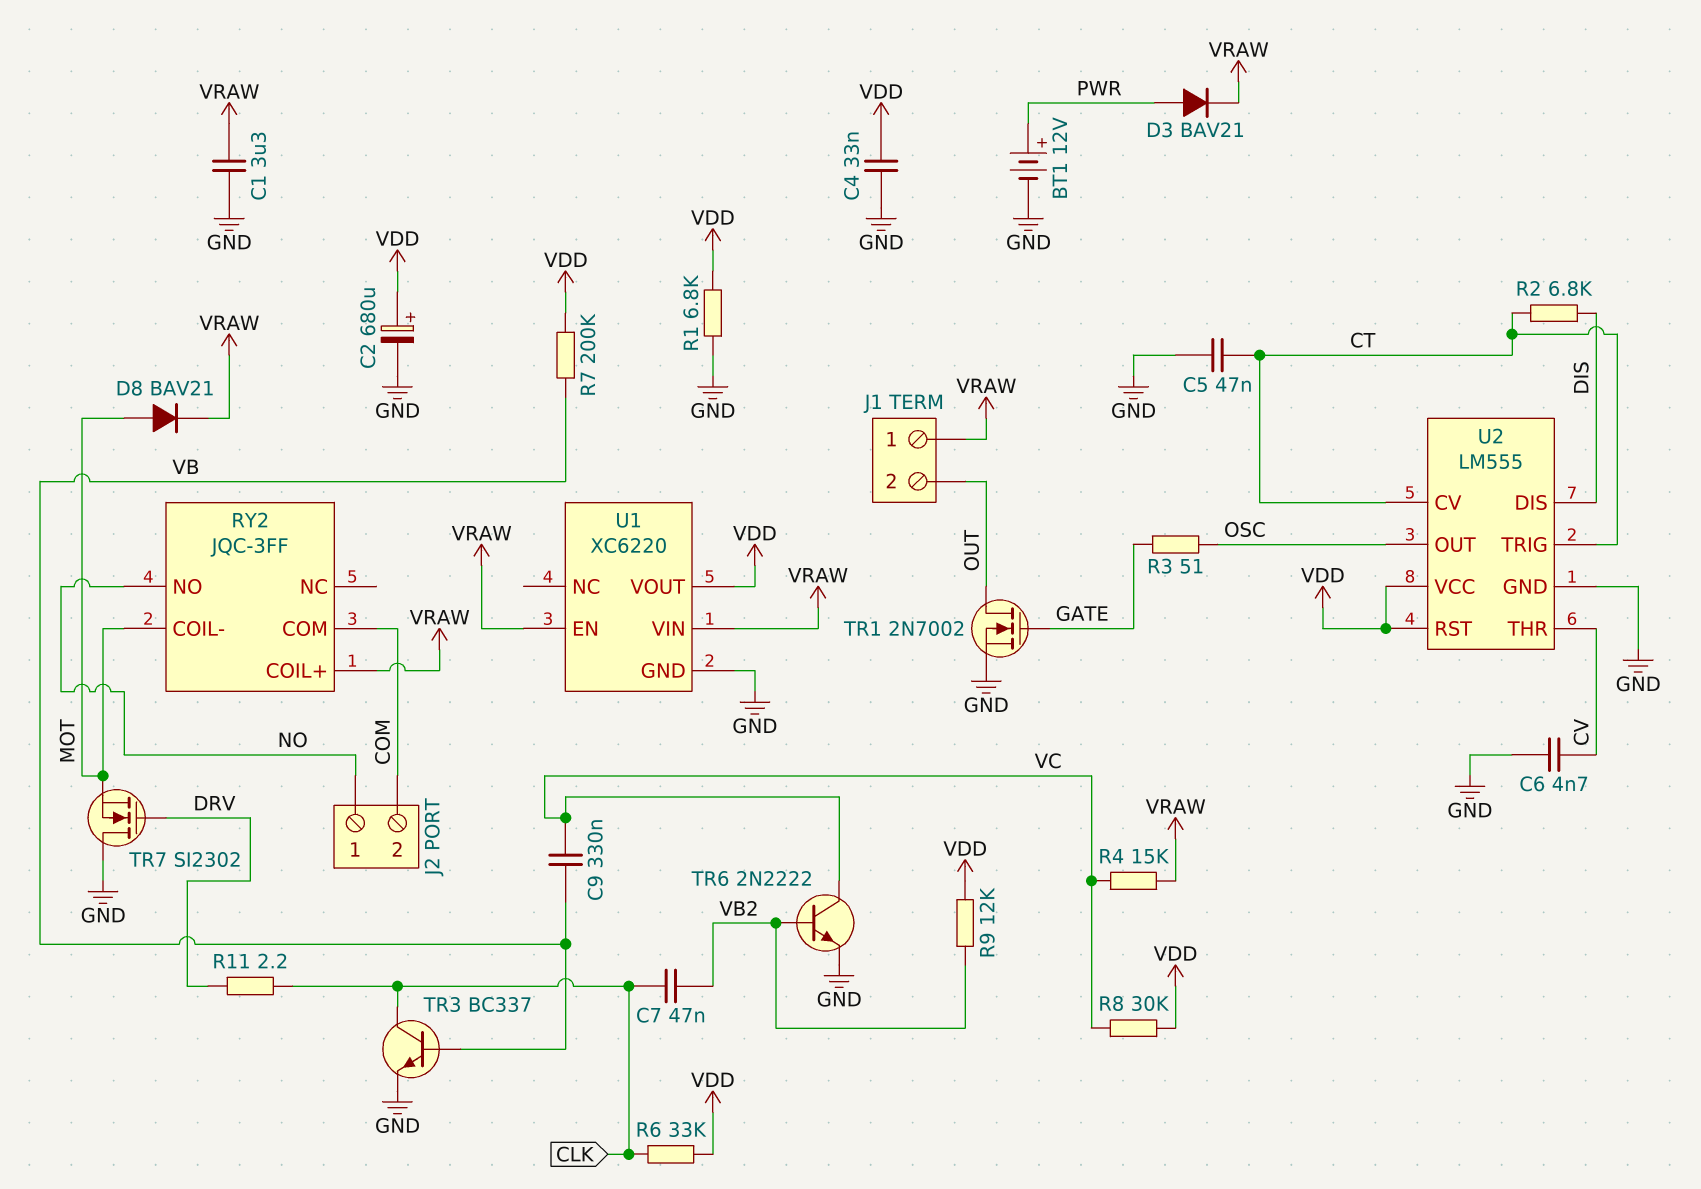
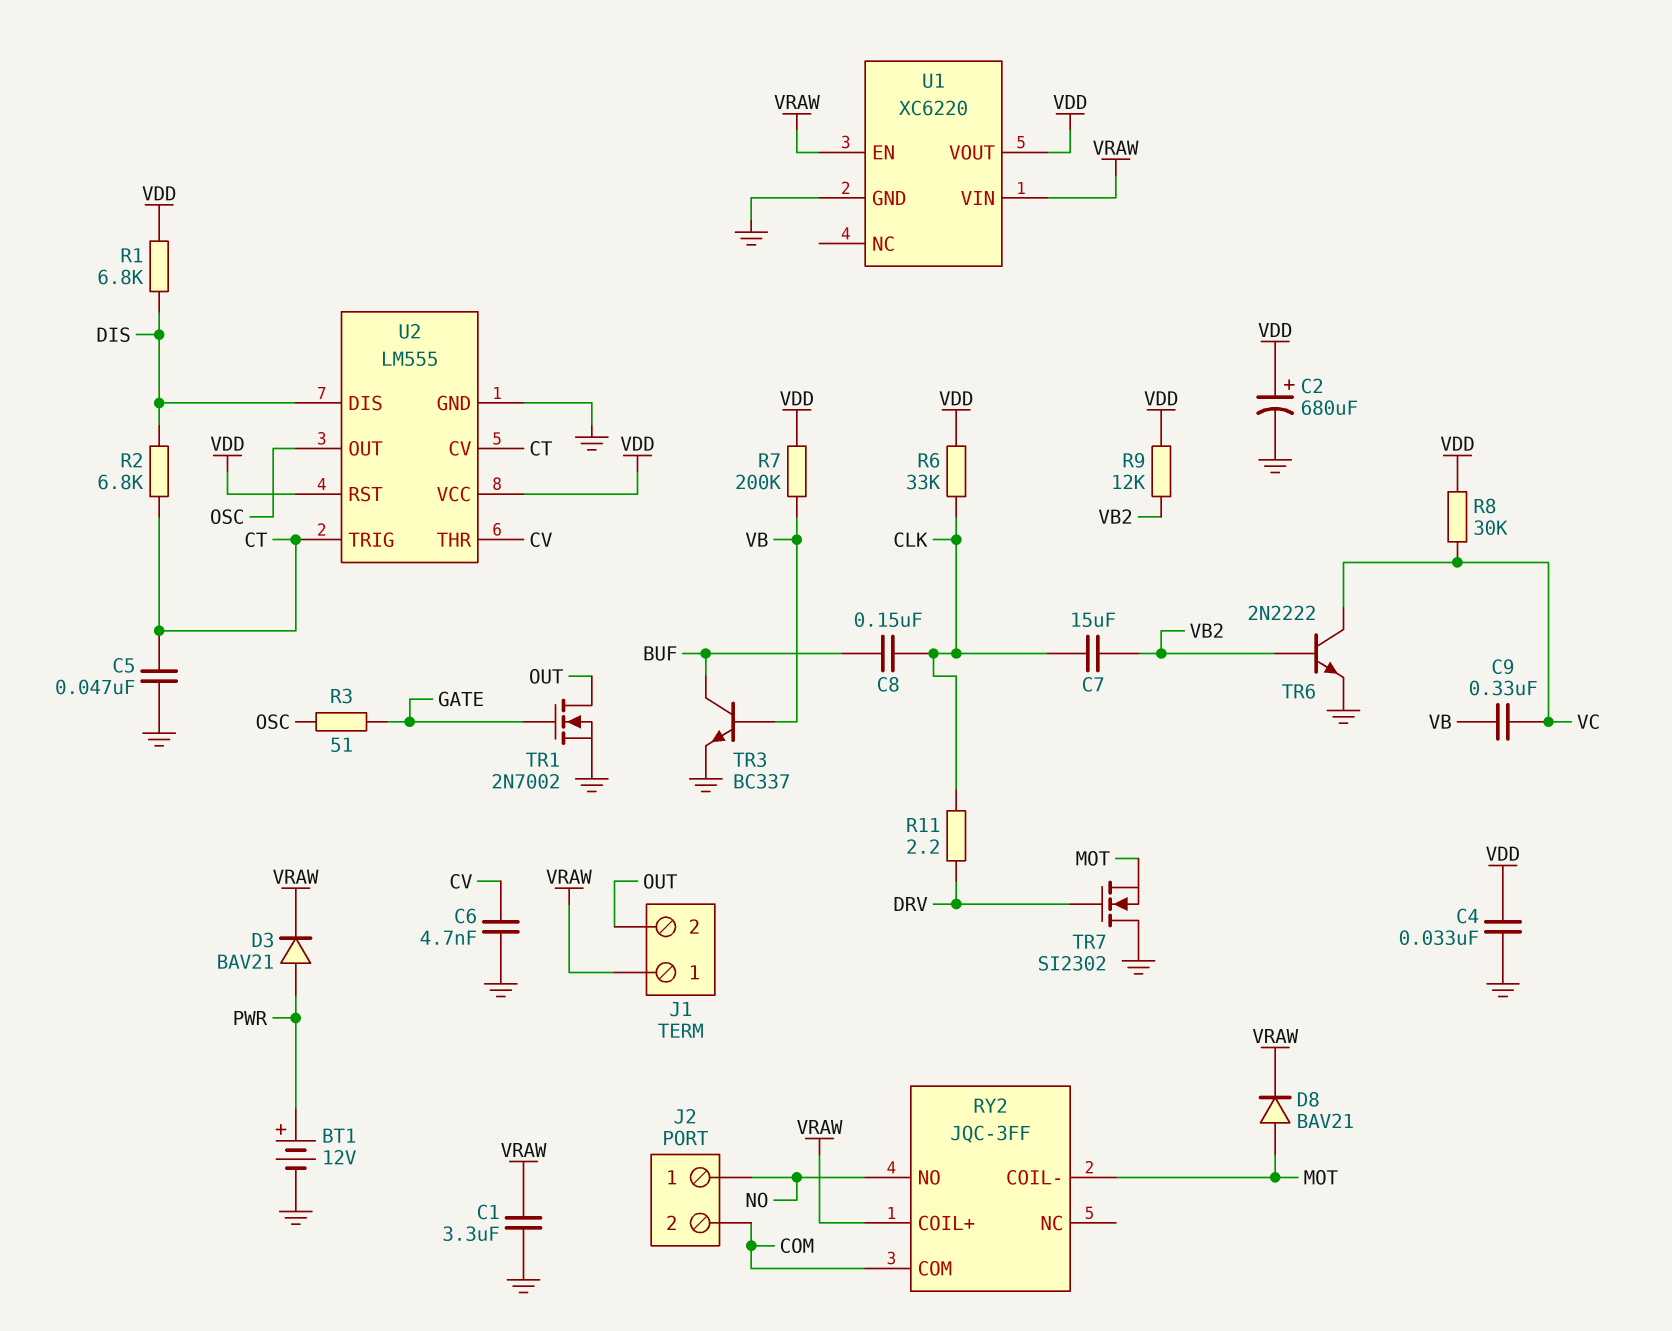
C7: 47nF (CLK, VB2) -> 15uF (CLK, VB2)
C8: none -> 150nF (BUF, CLK)
R1: 6.8k (GND, VDD) -> 6.8k (DIS, VDD)
R4: 15k (VC, VRAW) -> none
TR3: NPN BC337 (B VB, C CLK, E GND) -> NPN BC337 (B VB, C BUF, E GND)

